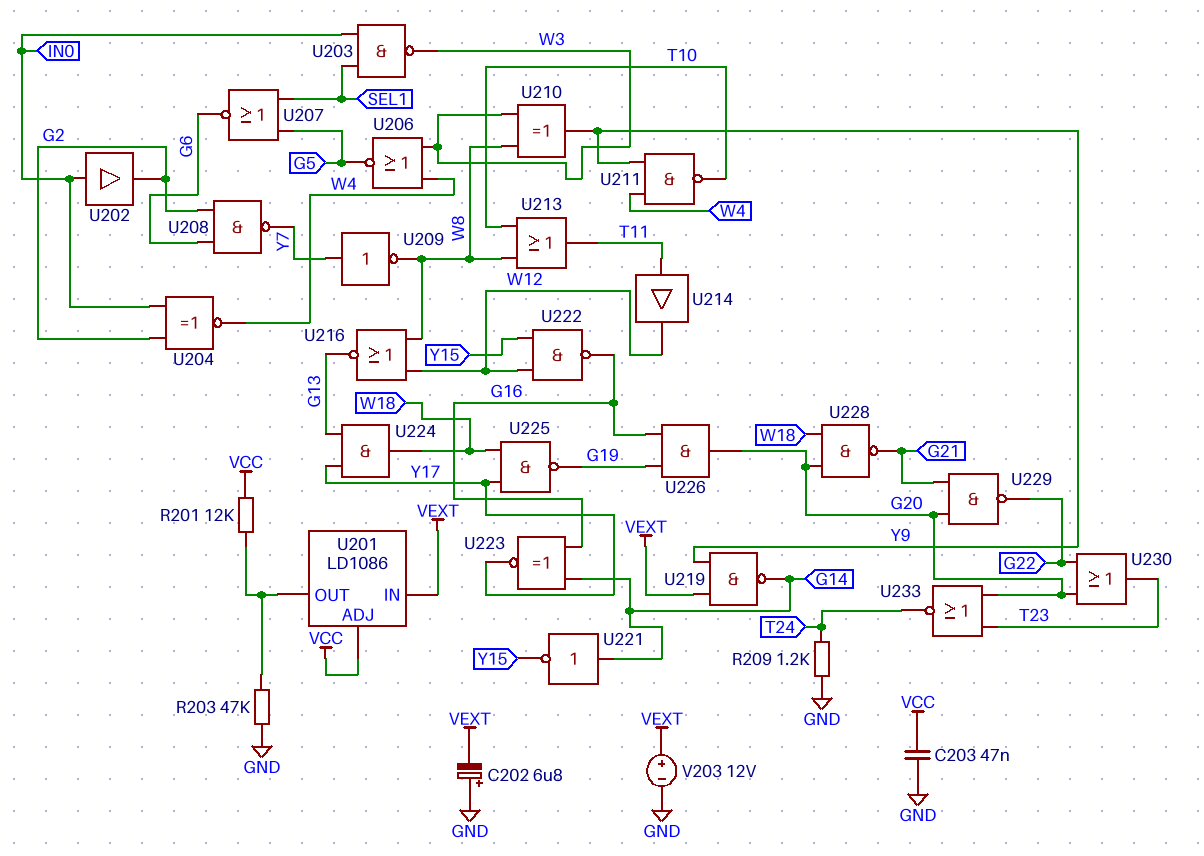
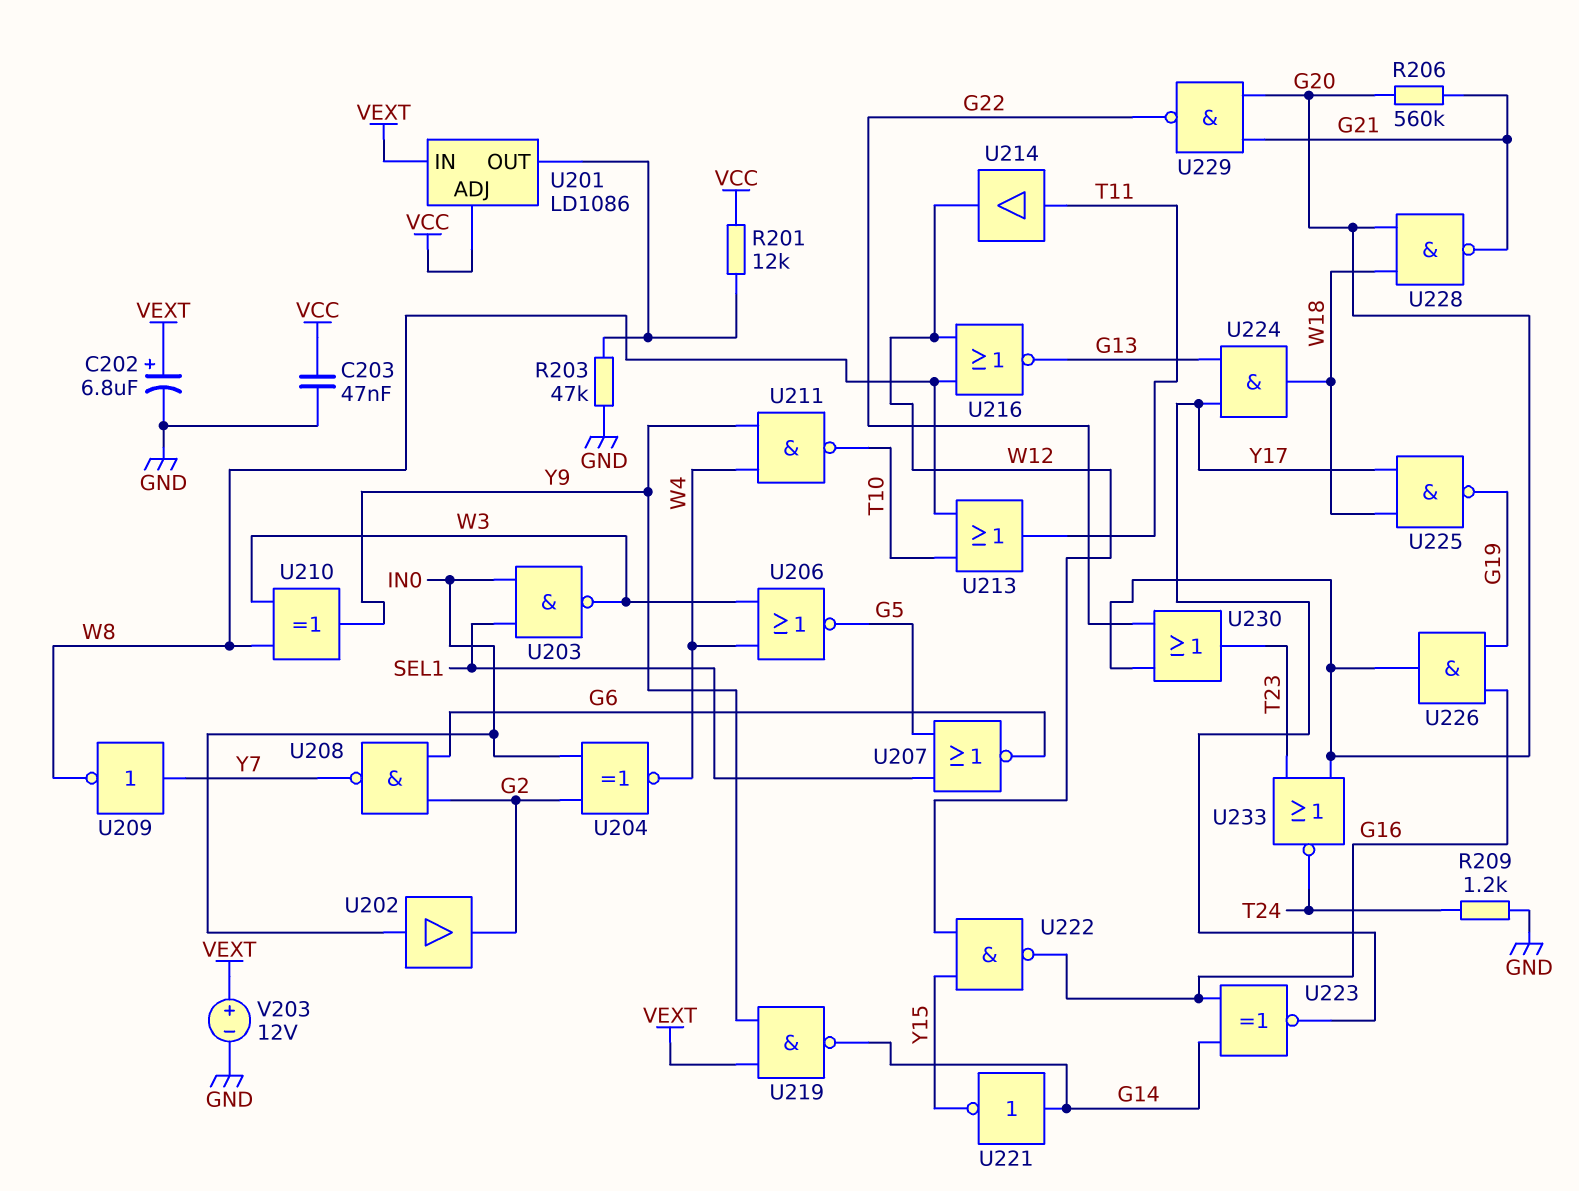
C202: 6.8uF (plus GND, minus VEXT) -> 6.8uF (plus VEXT, minus GND)
R206: none -> 560k (G20, G21)

